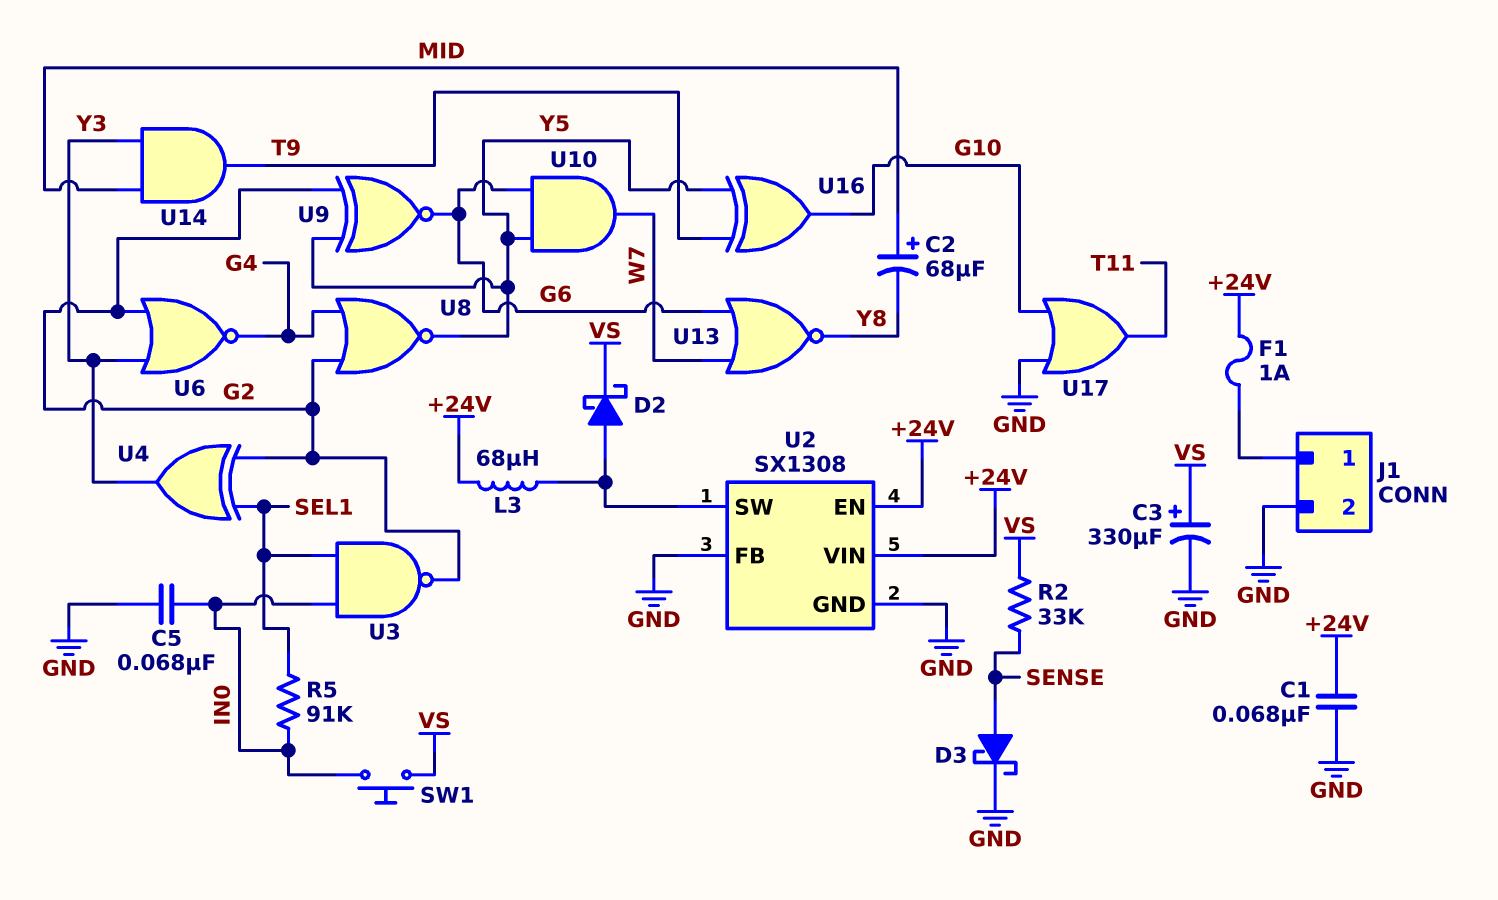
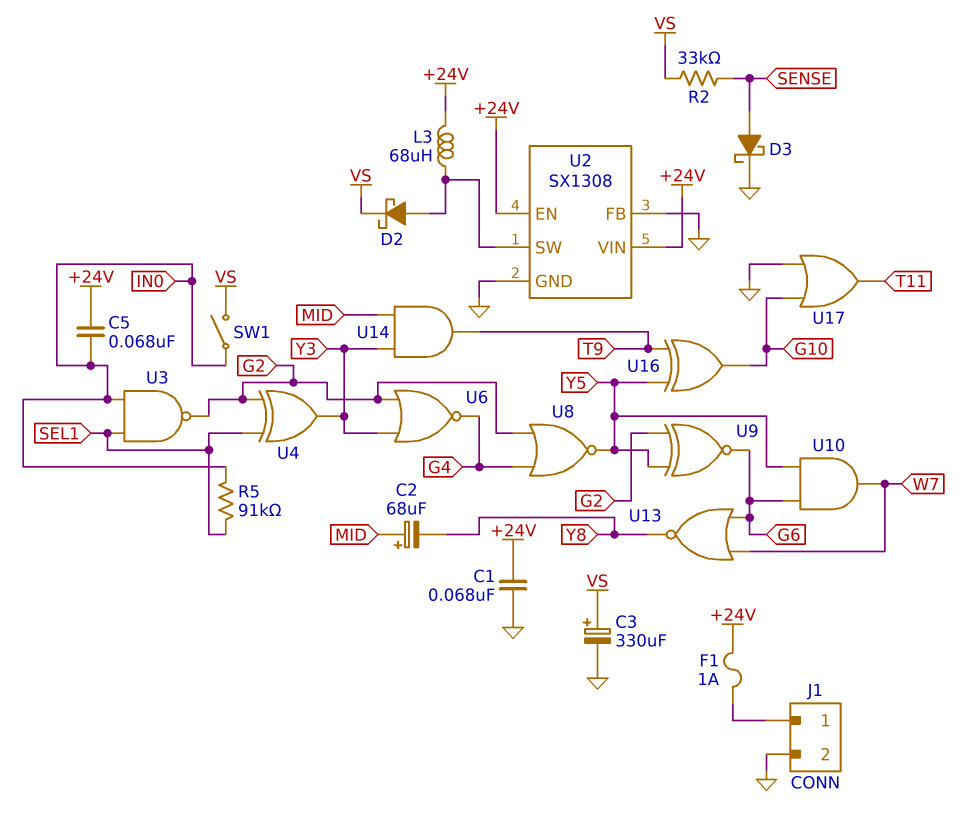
C5: 68nF (GND, IN0) -> 68nF (+24V, IN0)
SW1: button (IN0, VS) -> switch (IN0, VS)

